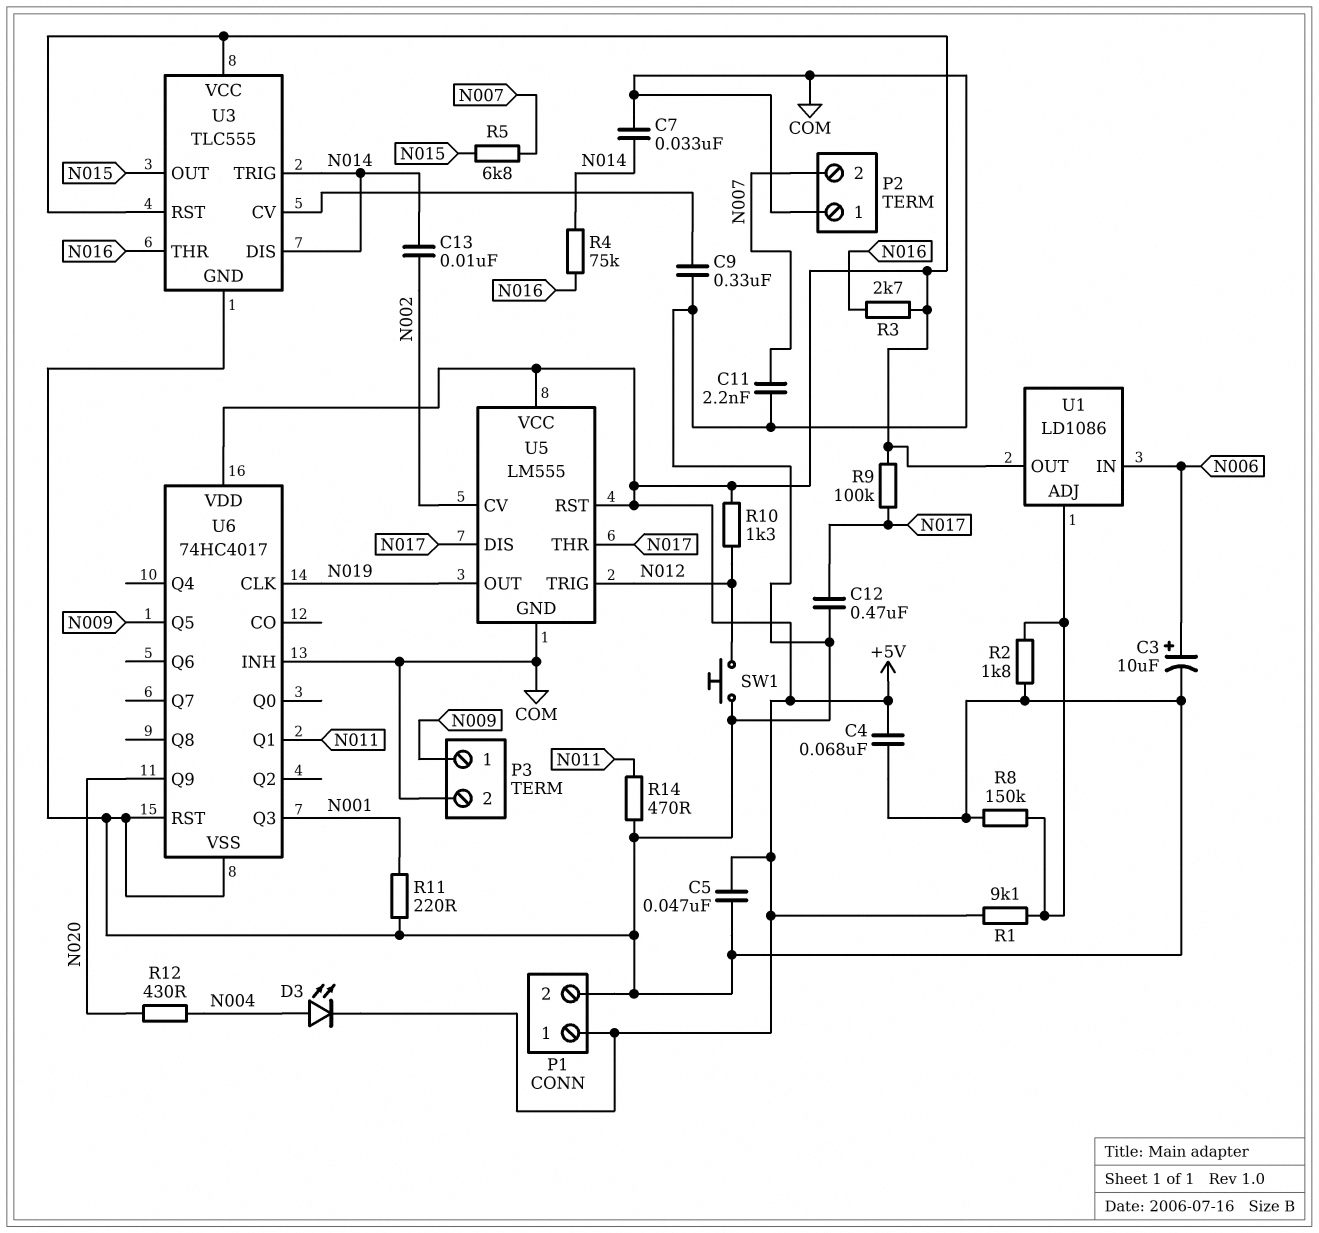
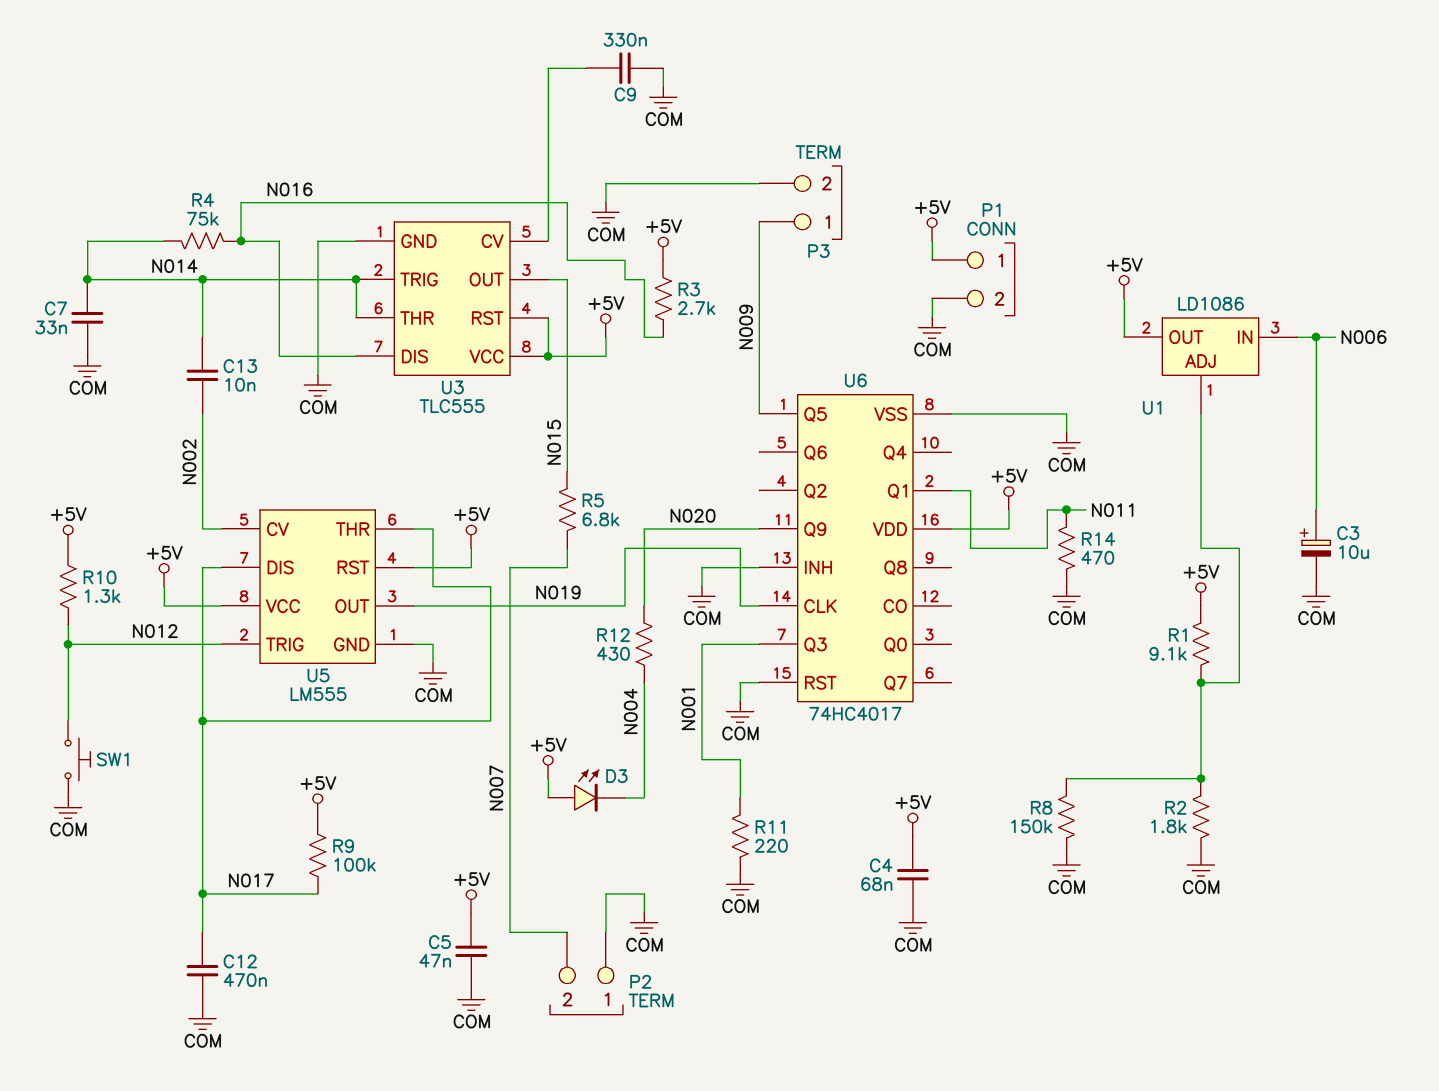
C11: 2.2nF (COM, N007) -> none
D3: LED (A N004, K +5V) -> LED (A +5V, K N004)
U3 pin DIS: N014 -> N016
U3 pin THR: N016 -> N014

